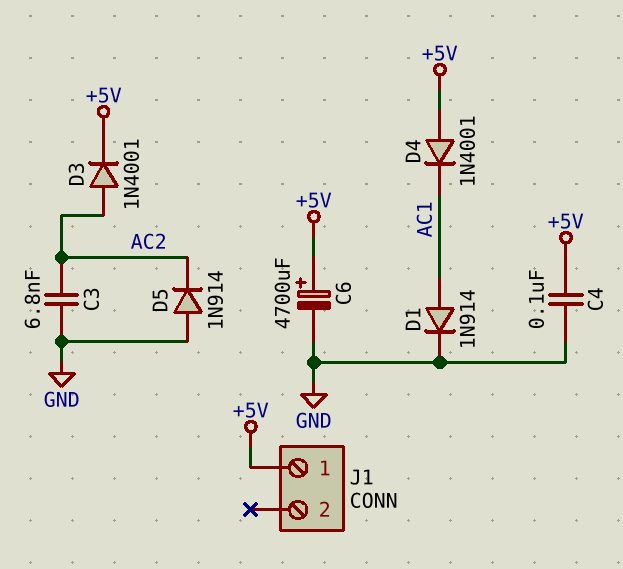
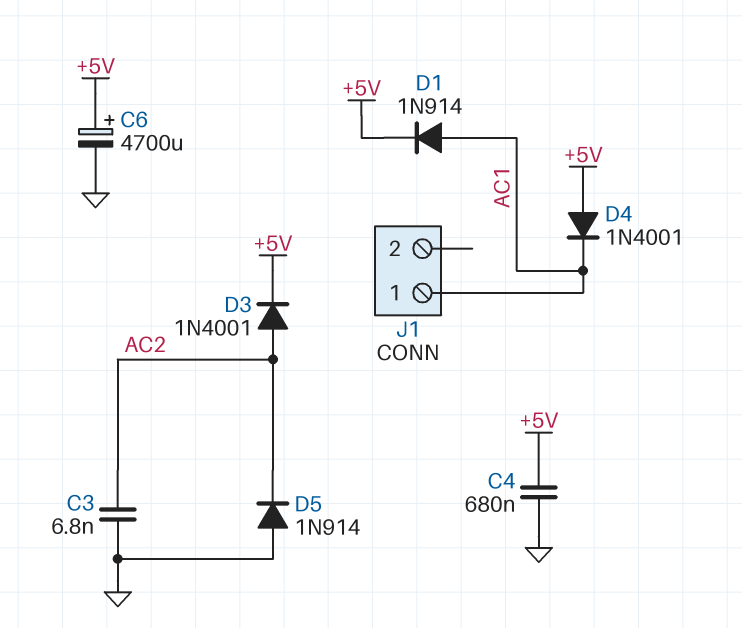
C4: 100nF (+5V, GND) -> 680nF (+5V, GND)
D1: diode 1N914 (A AC1, K GND) -> diode 1N914 (A AC1, K +5V)
J1 pin 1: +5V -> AC1

